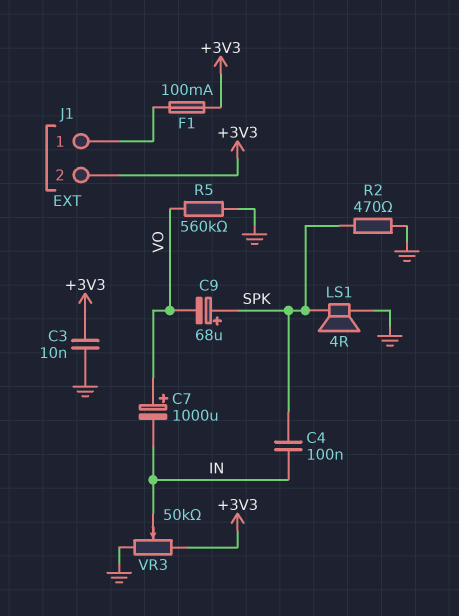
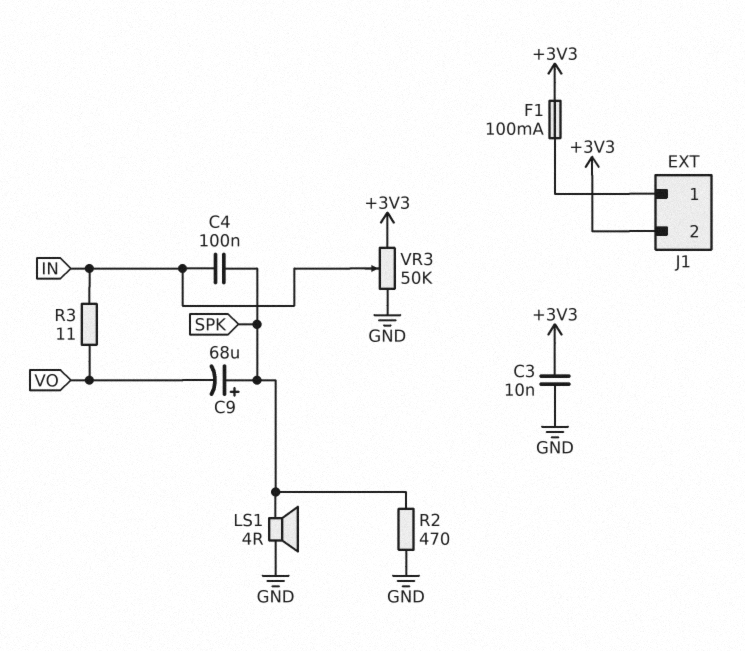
C7: 1000uF (plus VO, minus IN) -> none
R3: none -> 11 (IN, VO)
R5: 560k (GND, VO) -> none

